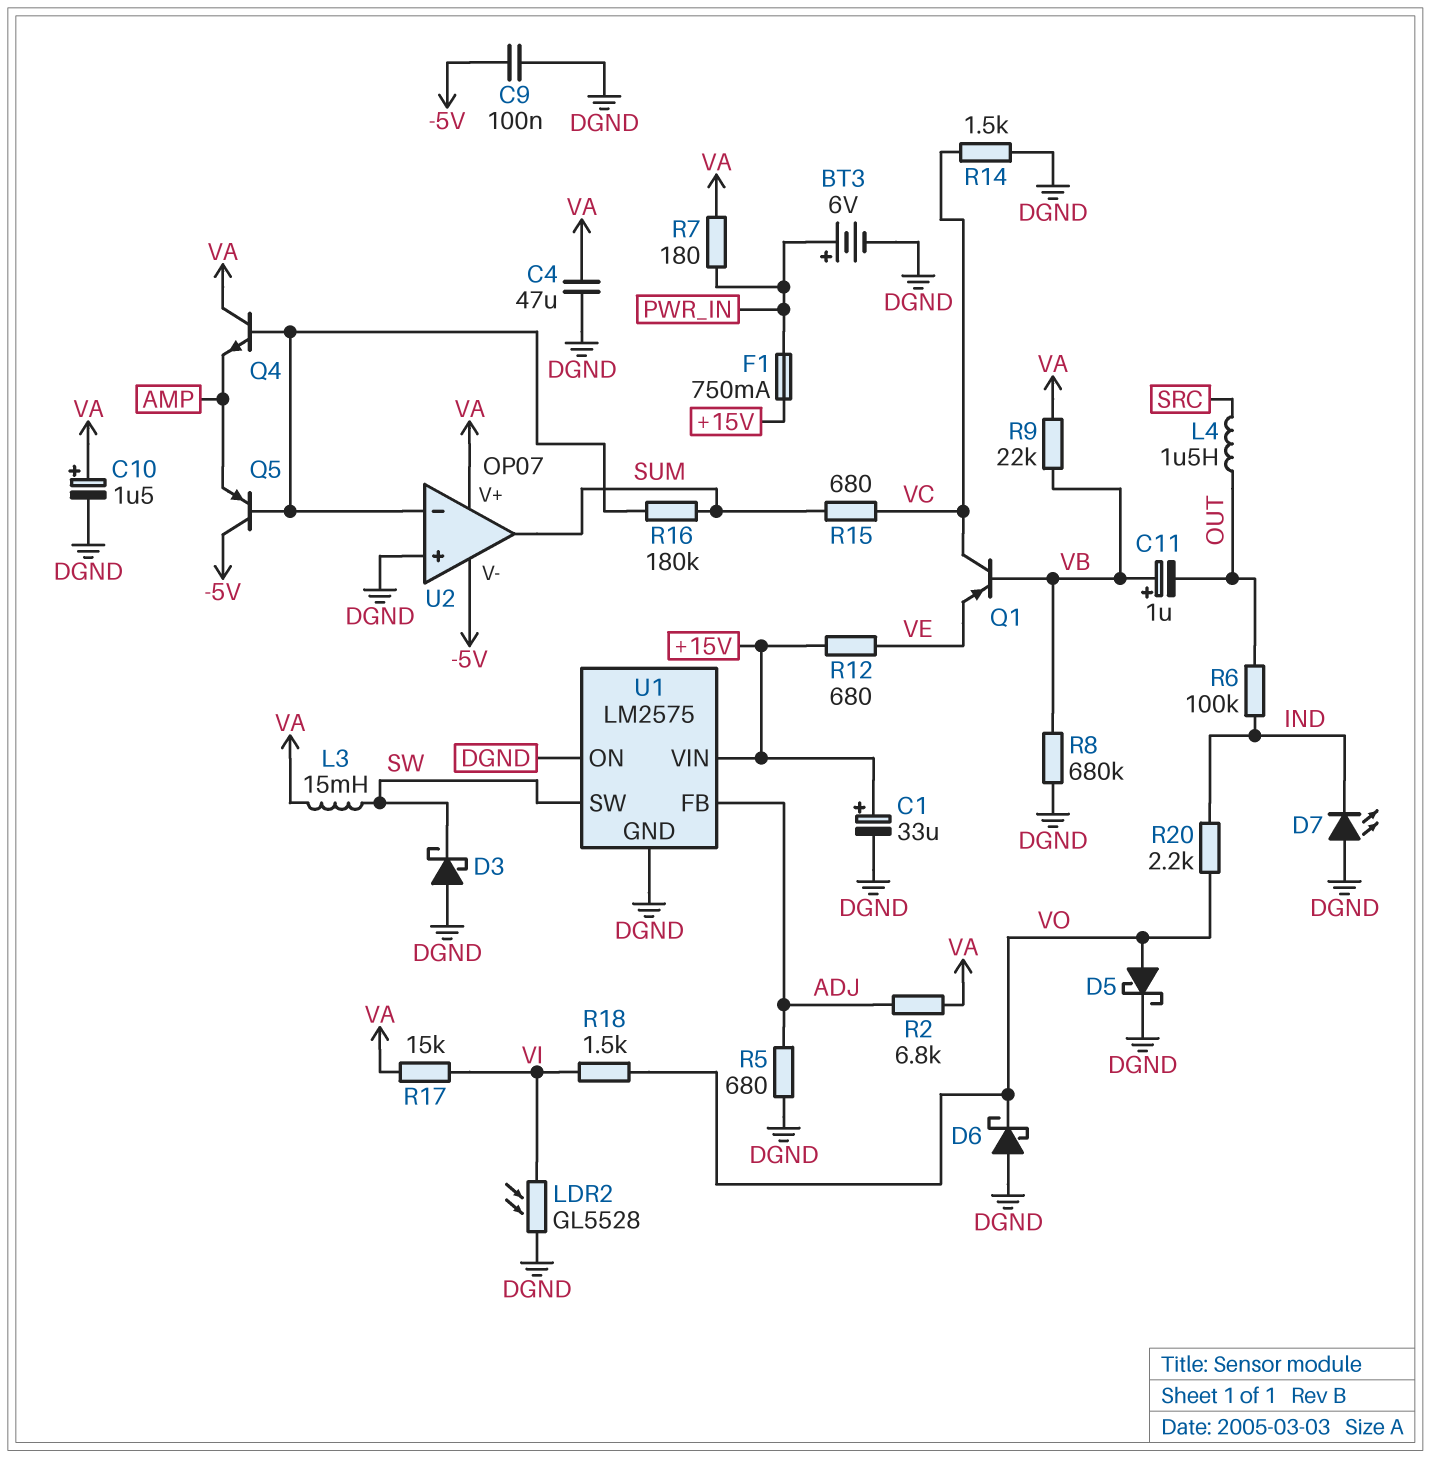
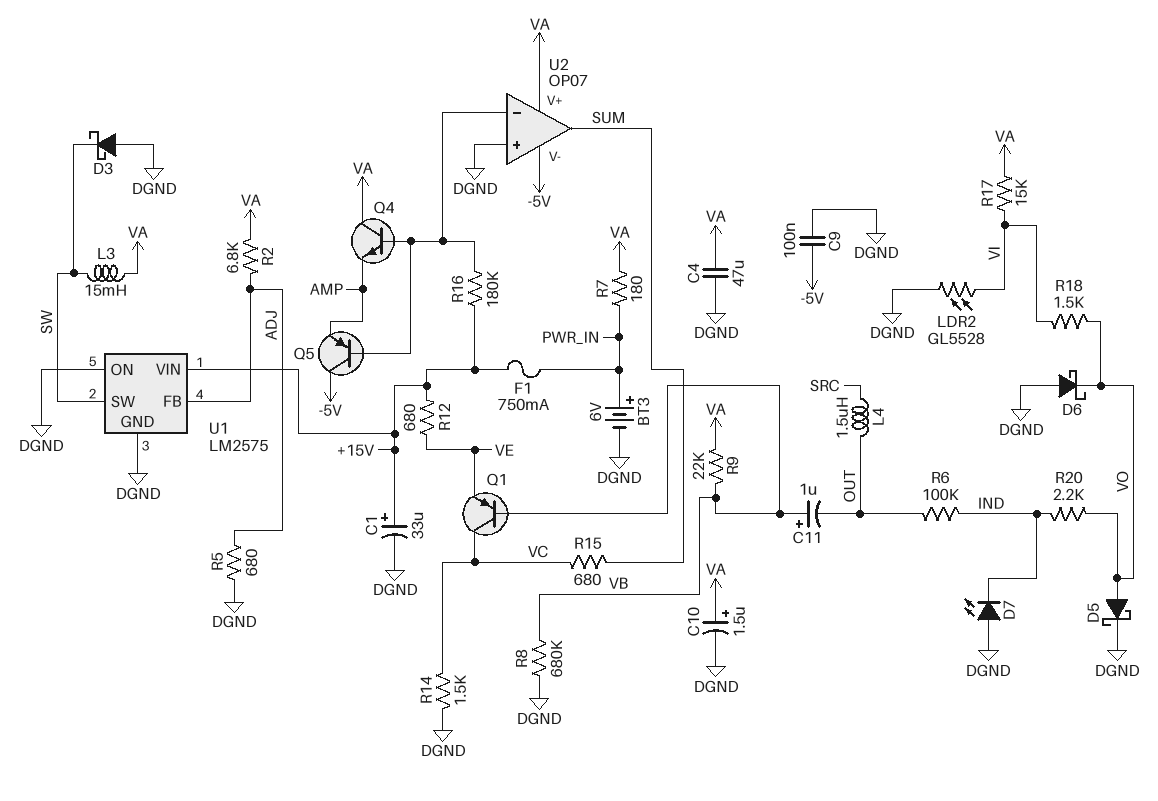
R16: 180k (SUM, U2/in-) -> 180k (+15V, U2/in-)

